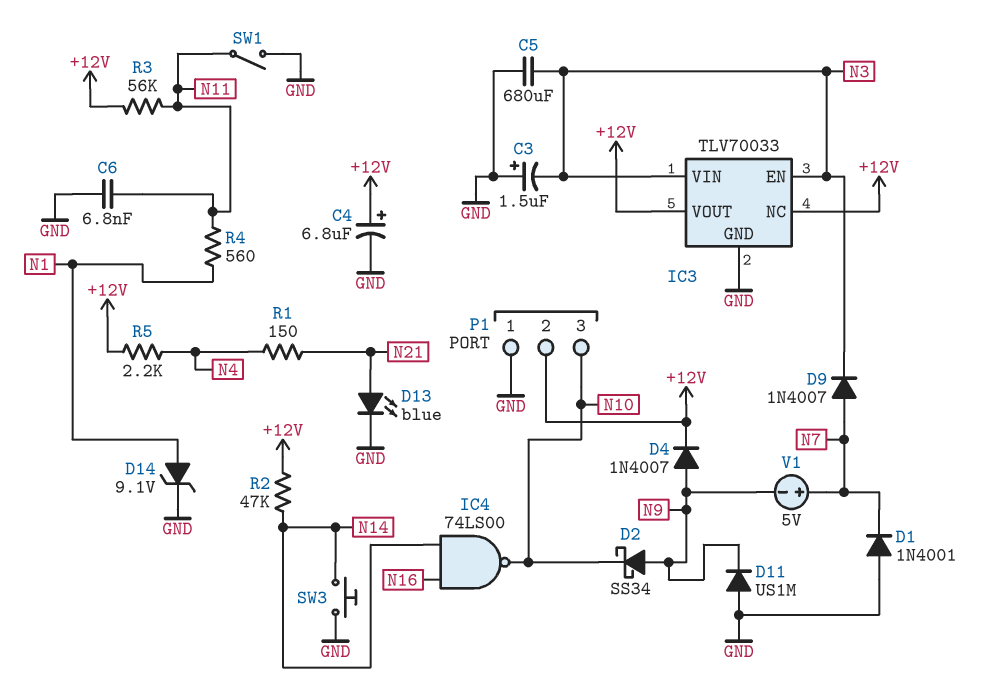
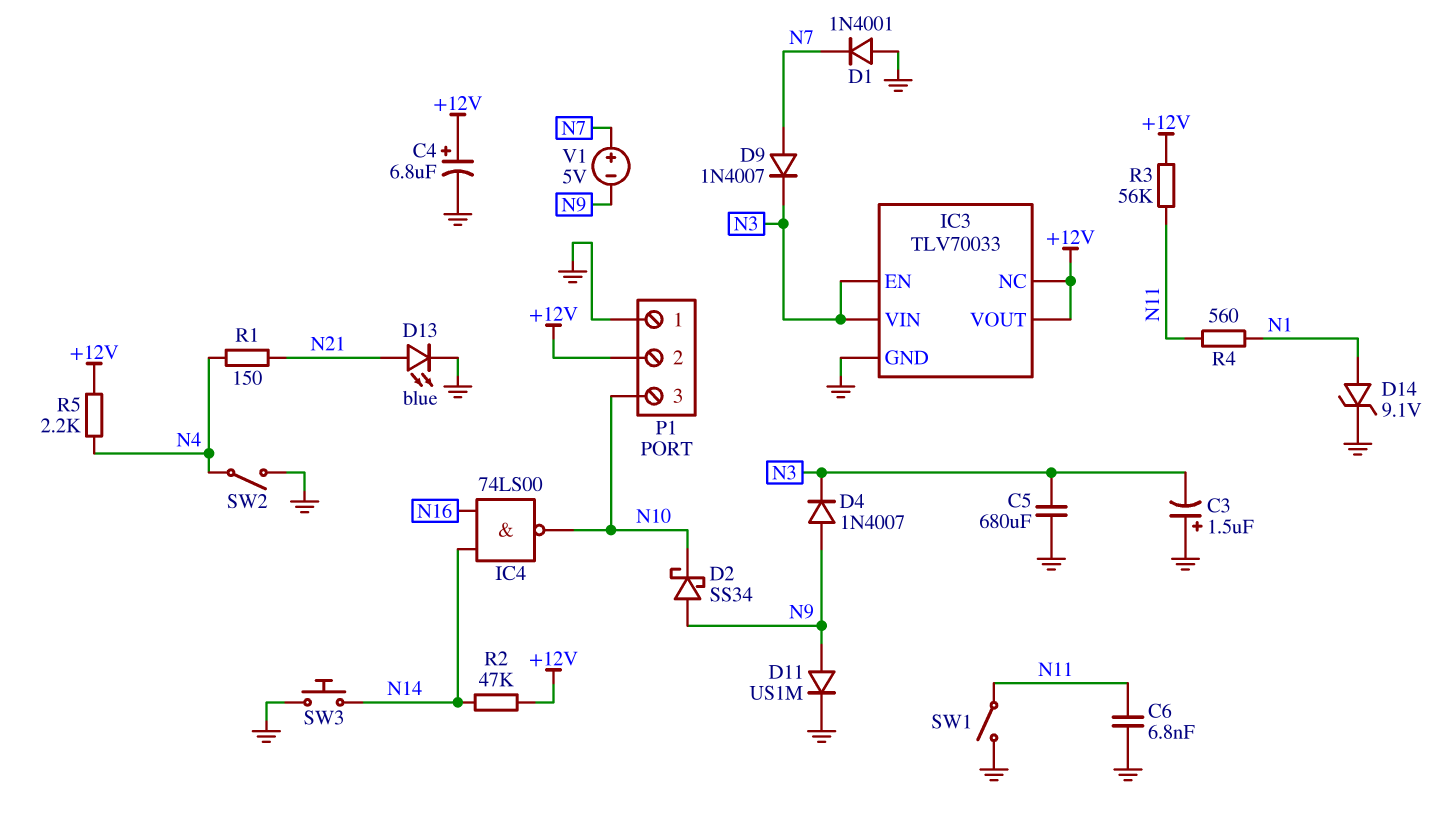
D4: diode 1N4007 (A N9, K +12V) -> diode 1N4007 (A N9, K N3)
D11: diode US1M (A GND, K N9) -> diode US1M (A N9, K GND)
SW2: none -> switch (GND, N4)

